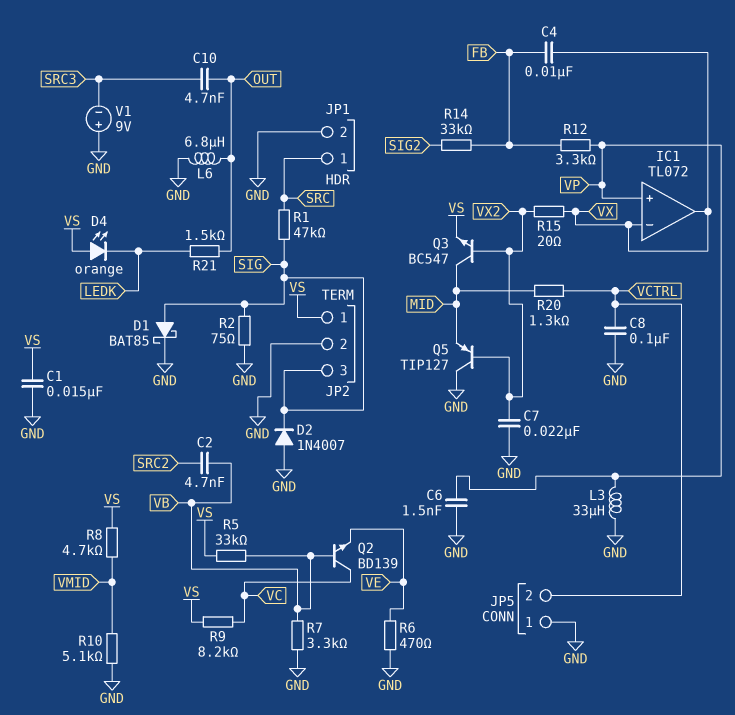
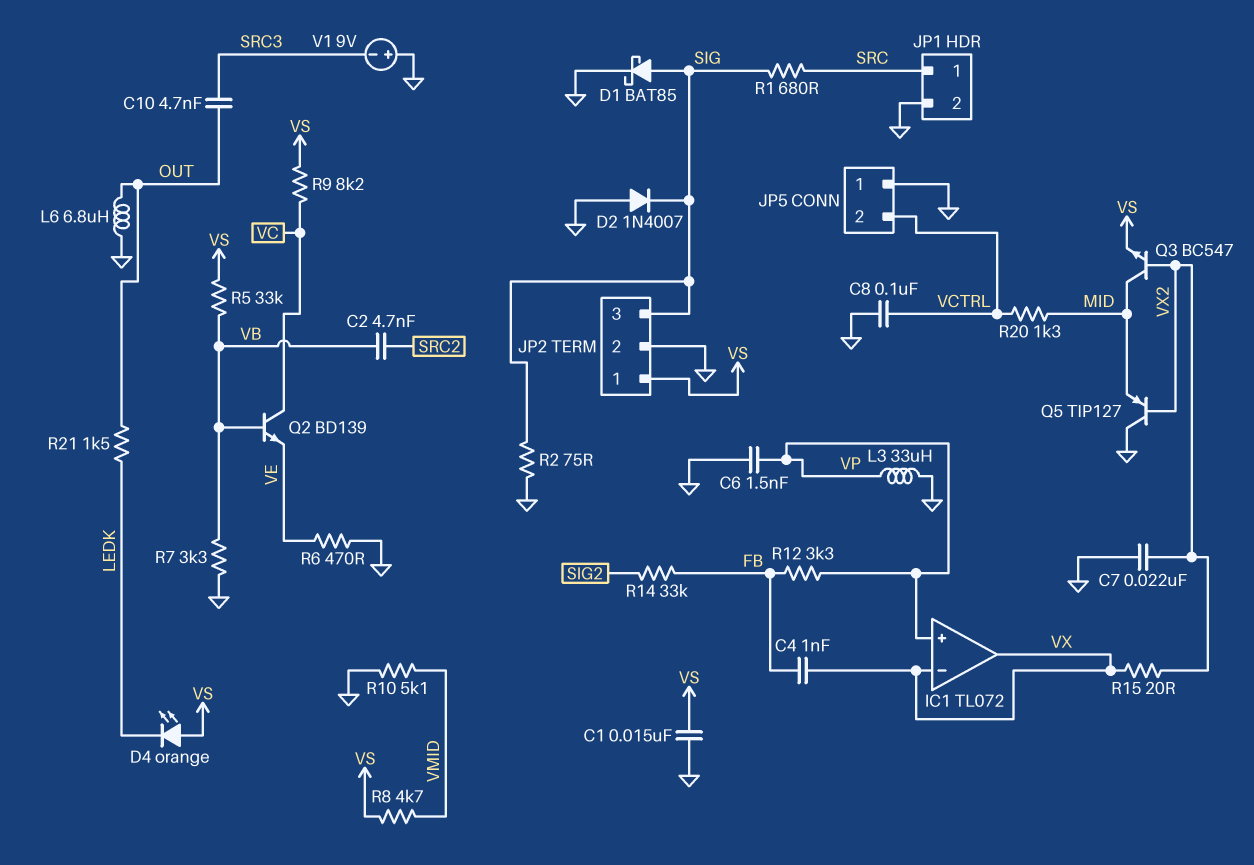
C4: 10nF (FB, VX) -> 1nF (FB, VX)
R1: 47k (SIG, SRC) -> 680 (SIG, SRC)

